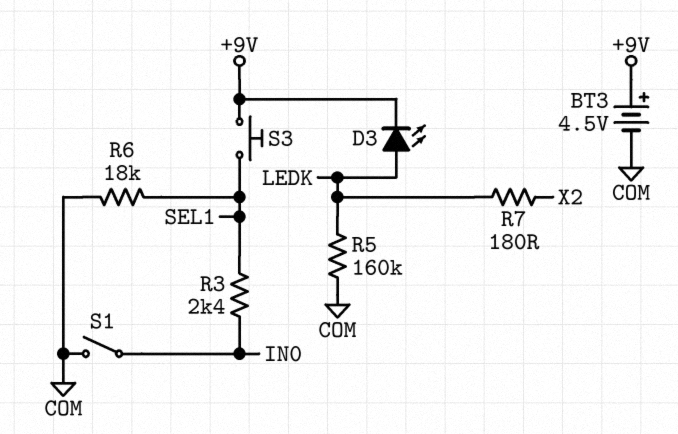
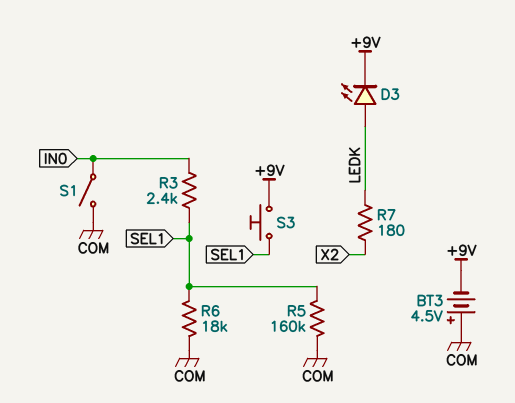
BT3: 4.5V (plus +9V, minus COM) -> 4.5V (plus COM, minus +9V)
R5: 160k (COM, LEDK) -> 160k (COM, SEL1)

